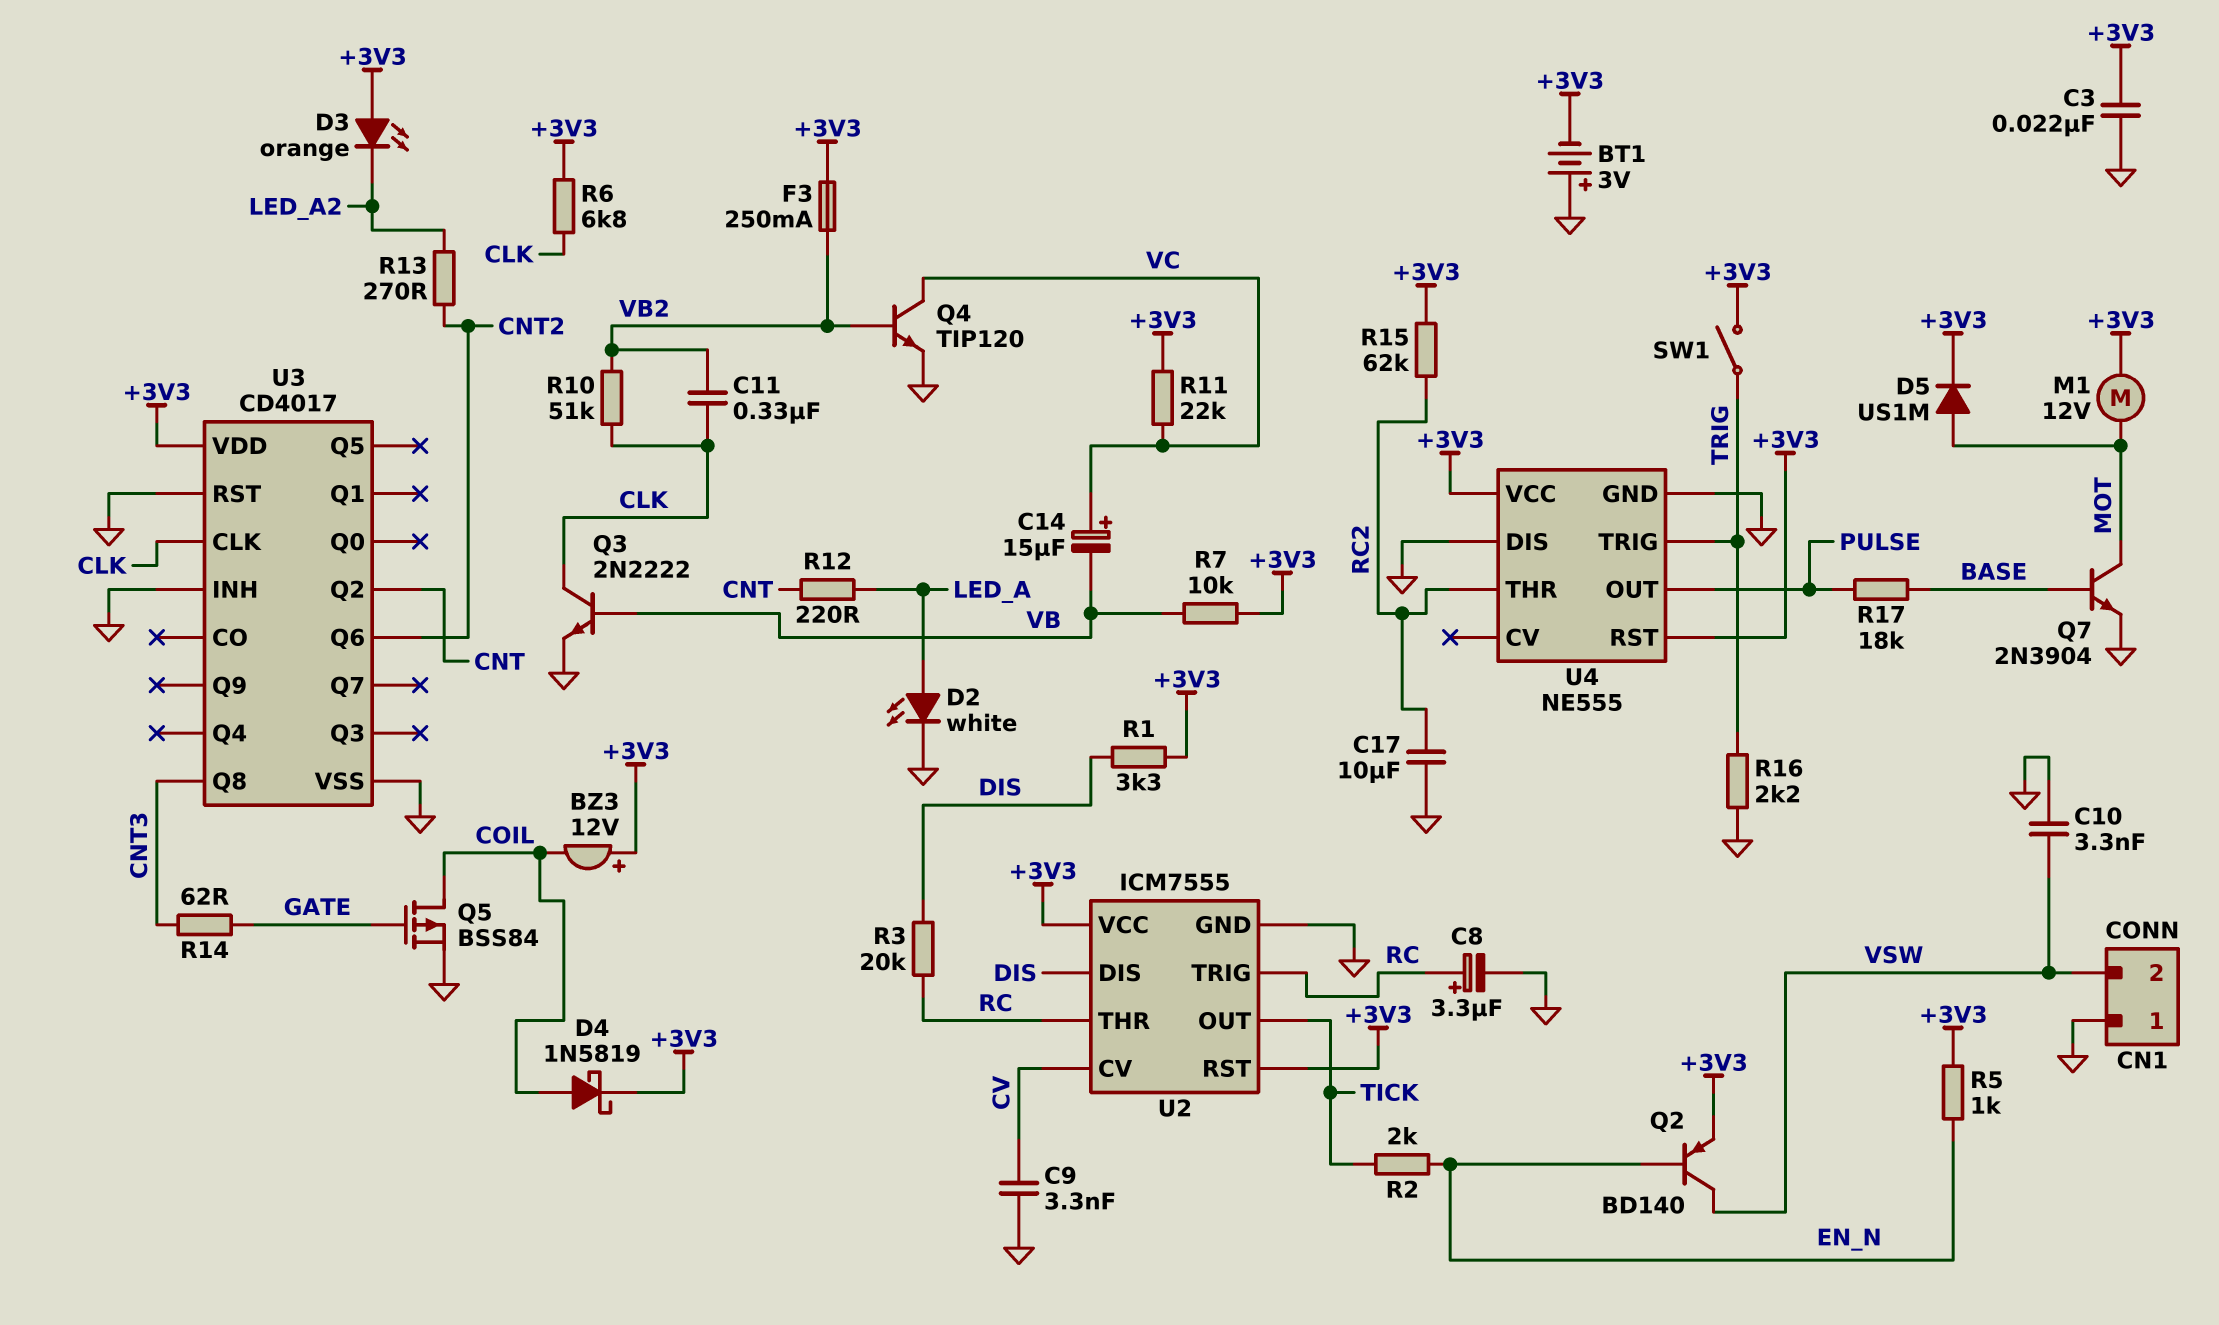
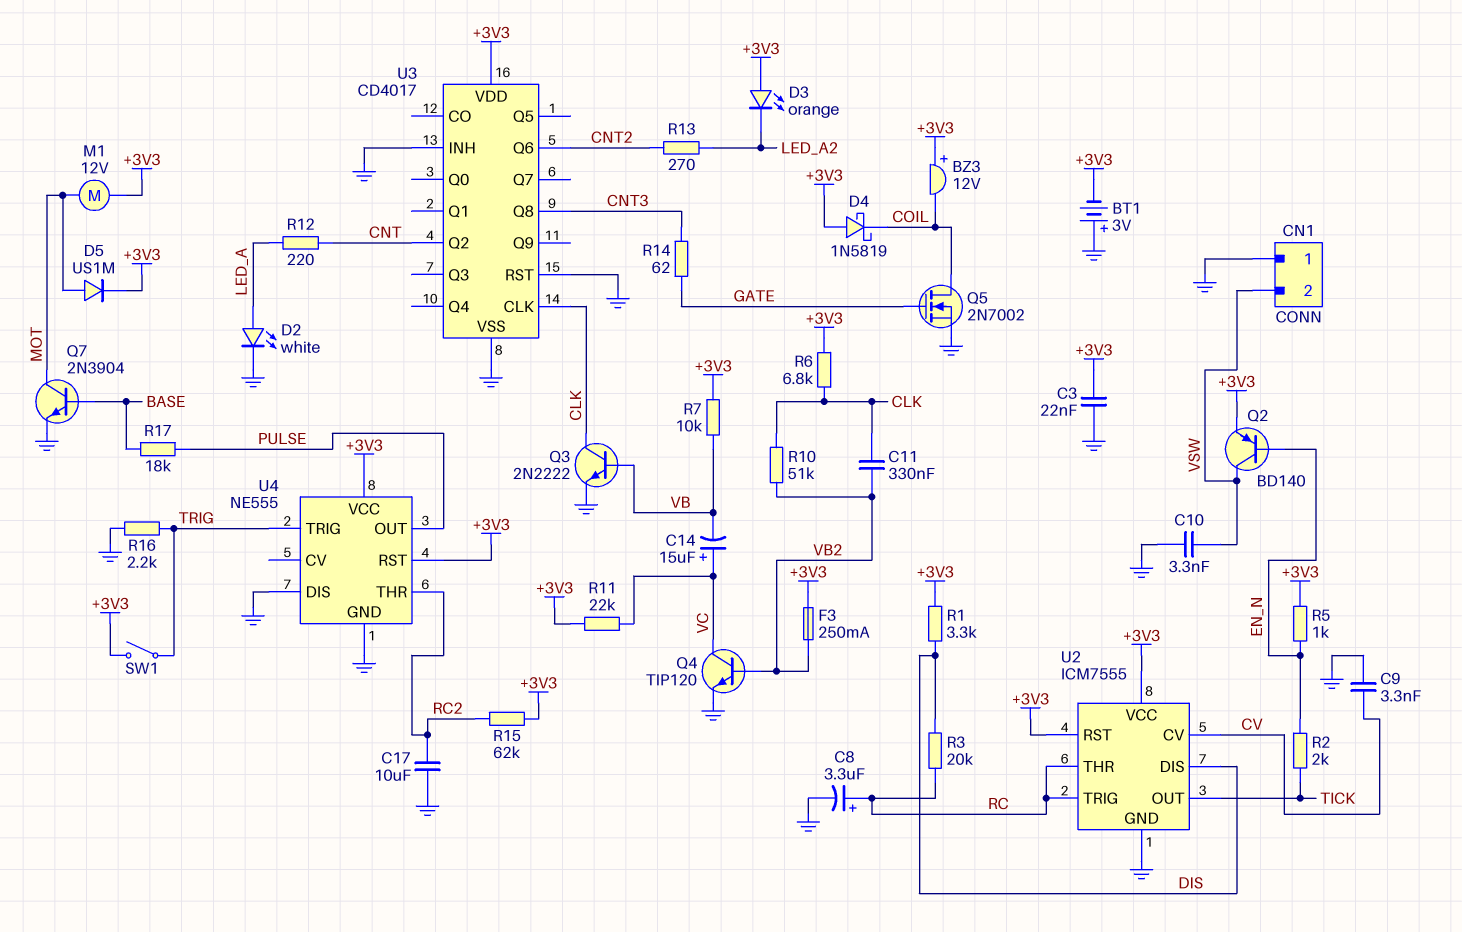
D4: schottky 1N5819 (A COIL, K +3V3) -> schottky 1N5819 (A +3V3, K COIL)
Q5: PMOS BSS84 (G GATE, D COIL, S GND) -> NMOS 2N7002 (G GATE, D COIL, S GND)

